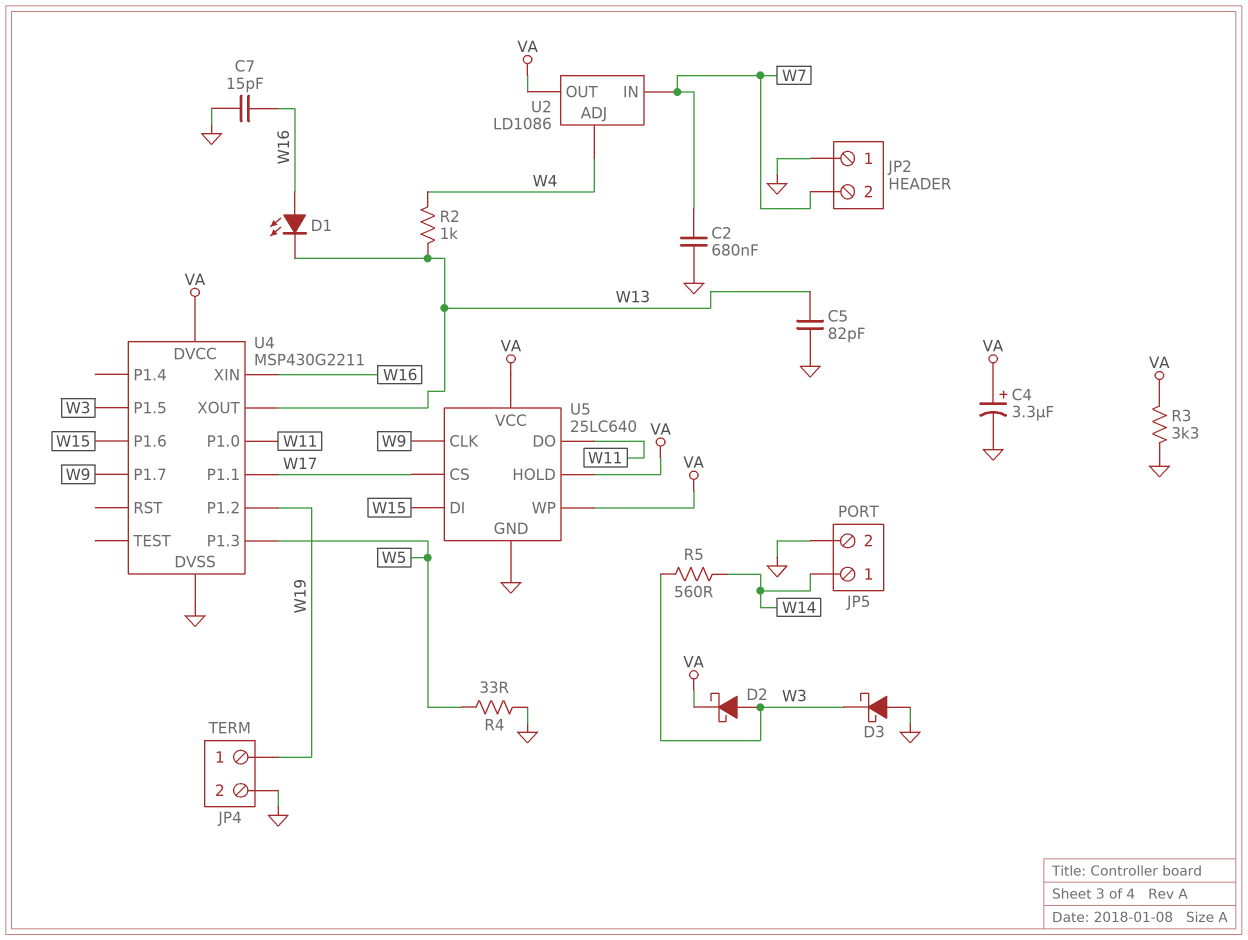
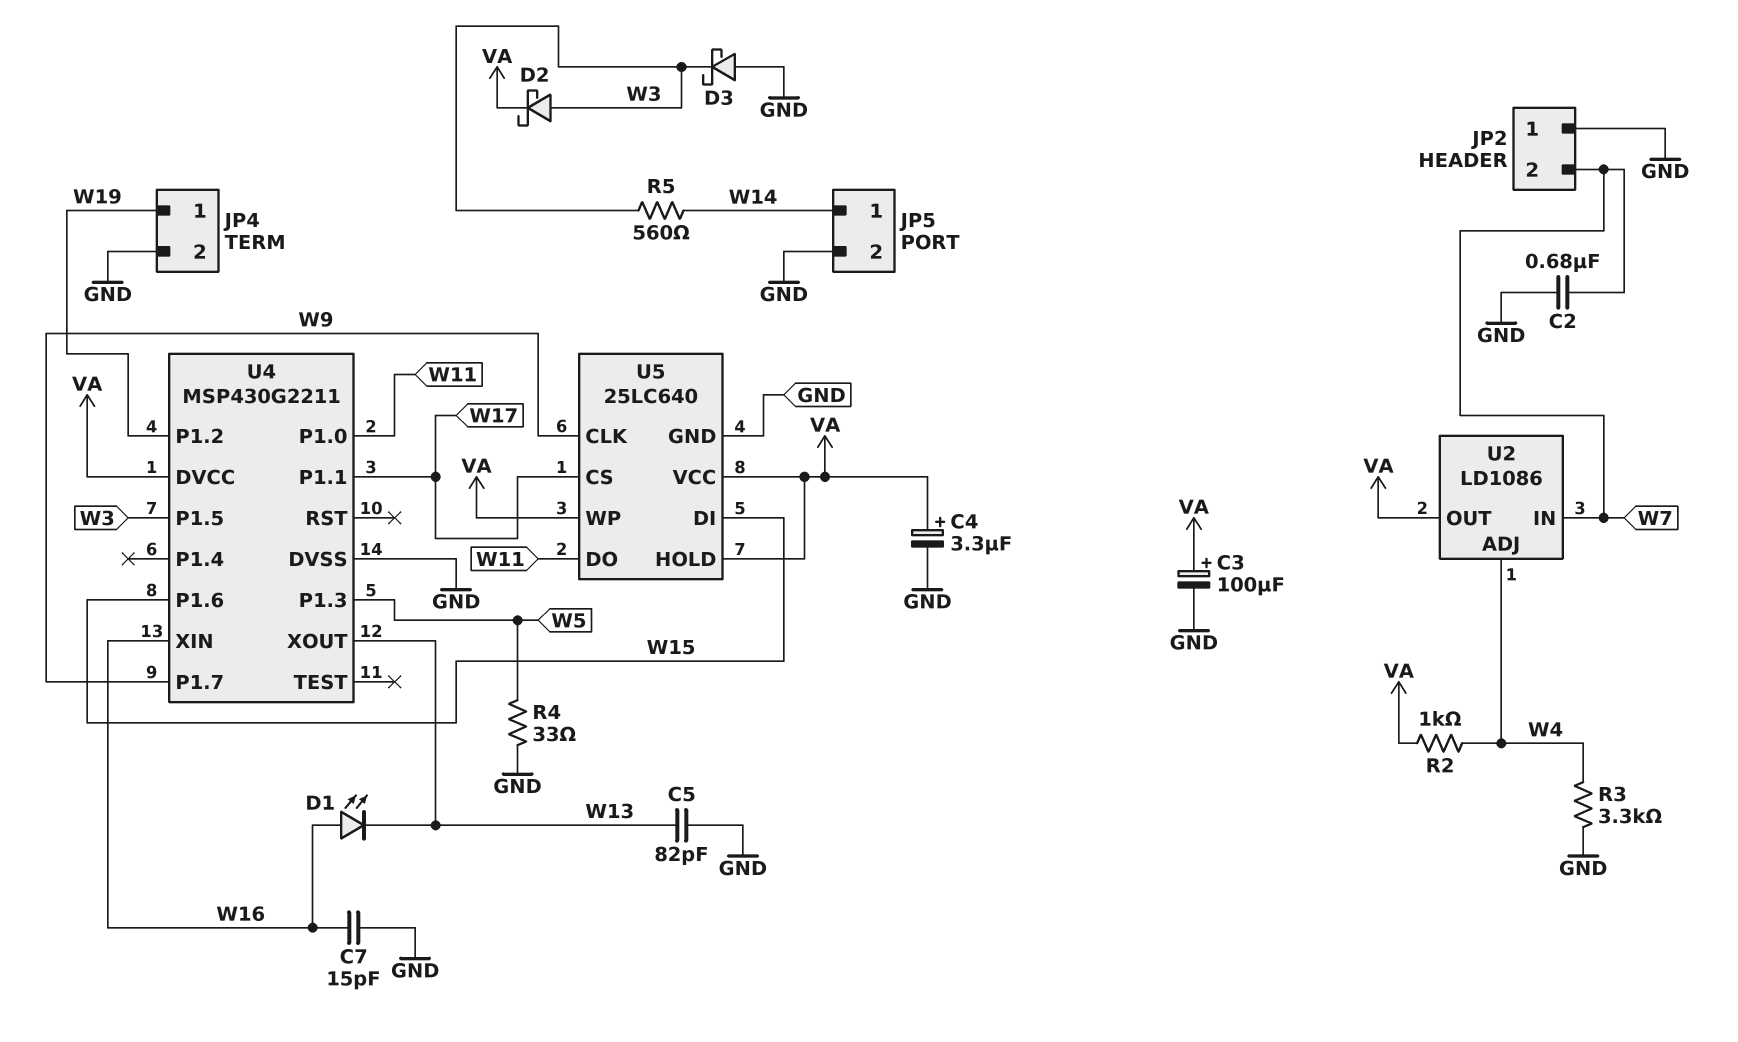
C3: none -> 100uF (plus VA, minus GND)
R2: 1k (W4, W13) -> 1k (VA, W4)
R3: 3.3k (GND, VA) -> 3.3k (GND, W4)

